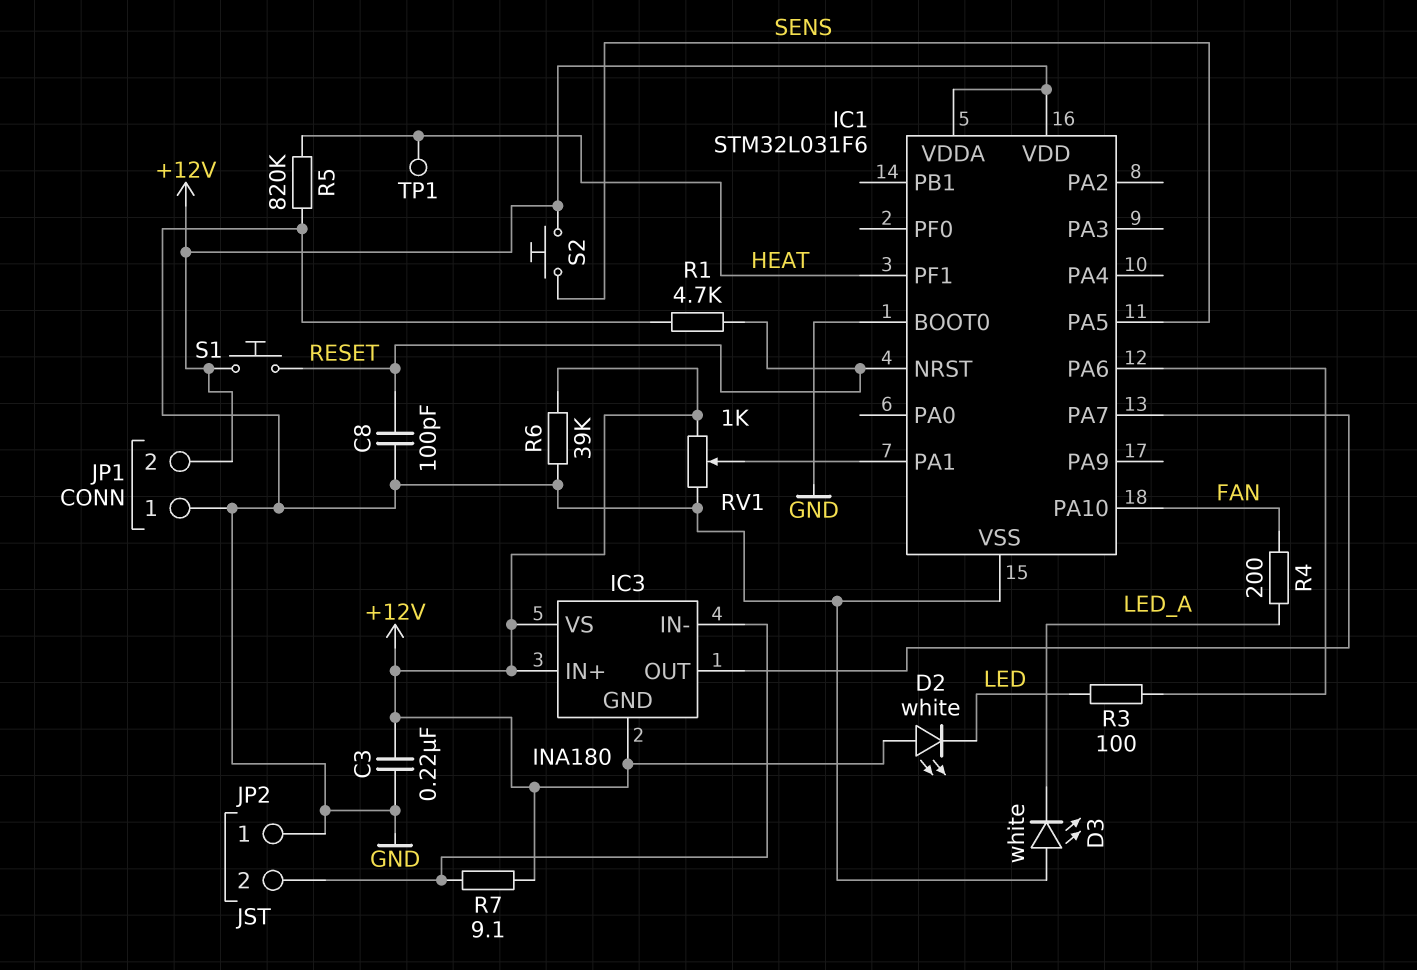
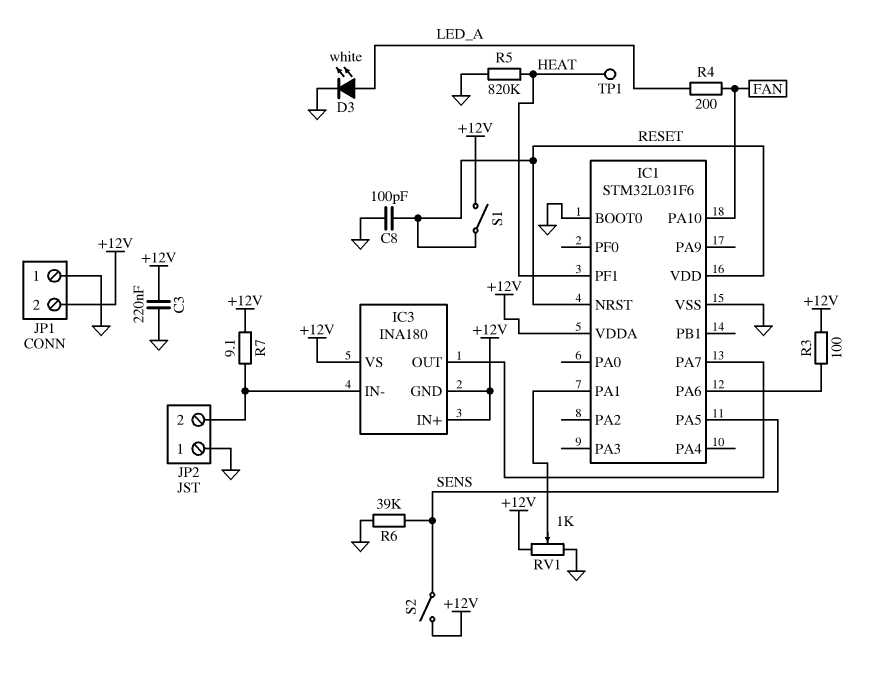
D2: LED white (A +12V, K LED) -> none
D3: LED white (A GND, K LED_A) -> LED white (A LED_A, K GND)
IC1 pin VDD: +12V -> RESET
R1: 4.7k (GND, RESET) -> none
R3: 100 (IC1/PA6, LED) -> 100 (+12V, IC1/PA6)
R6: 39k (+12V, GND) -> 39k (GND, SENS)
S1: button (+12V, RESET) -> switch (+12V, RESET)
S2: button (+12V, SENS) -> switch (+12V, SENS)

